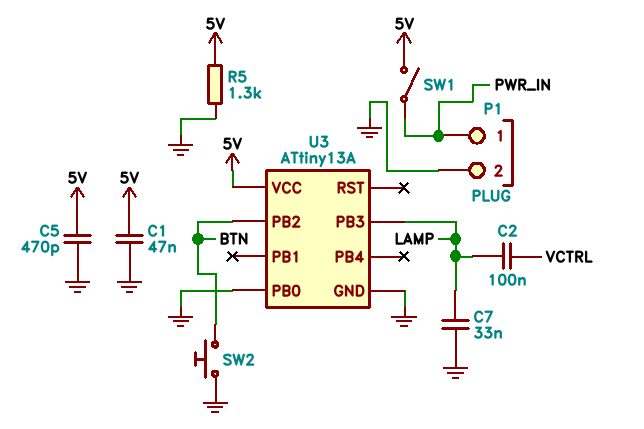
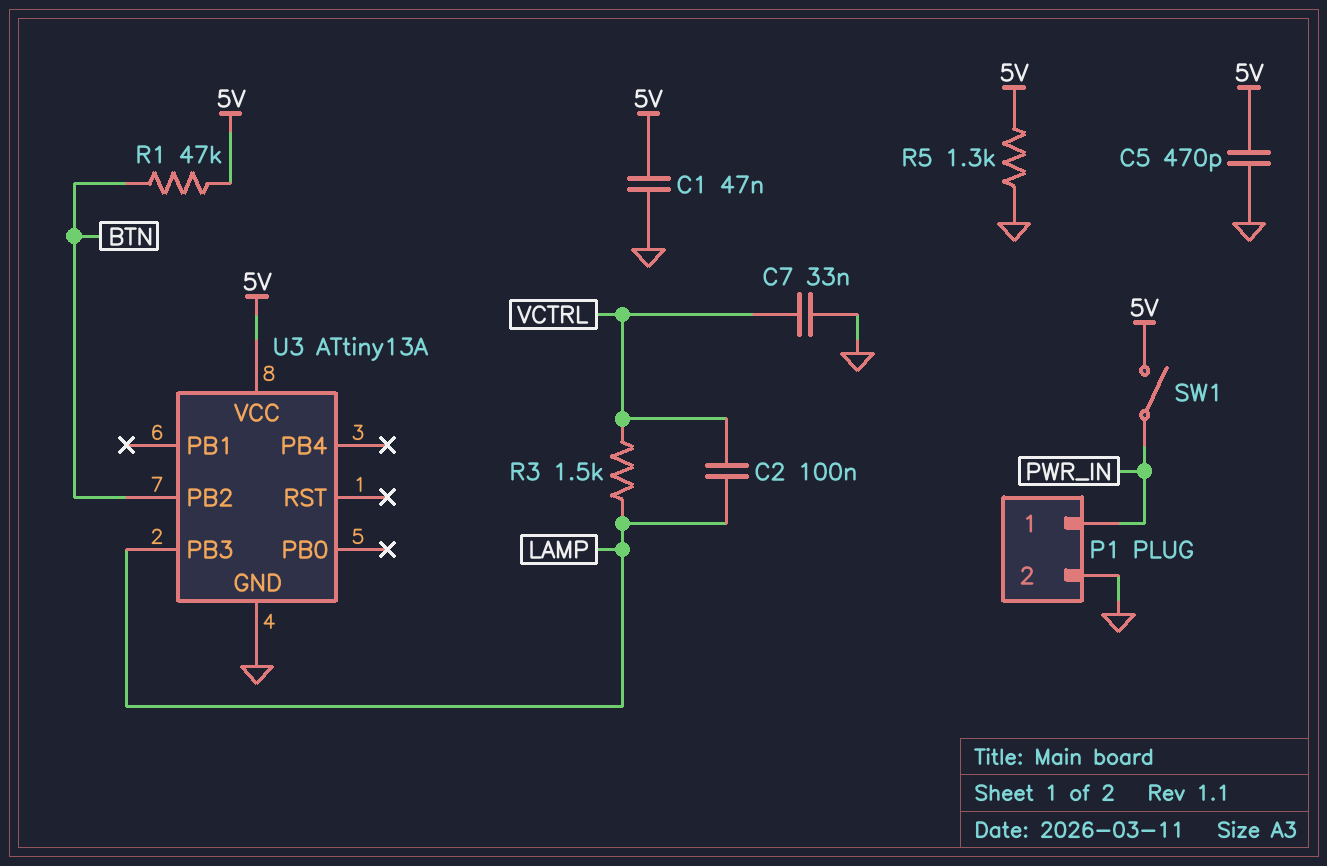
C7: 33nF (GND, LAMP) -> 33nF (GND, VCTRL)
R1: none -> 47k (5V, BTN)
R3: none -> 1.5k (LAMP, VCTRL)
SW2: button (BTN, GND) -> none
U3 pin PB0: GND -> none

